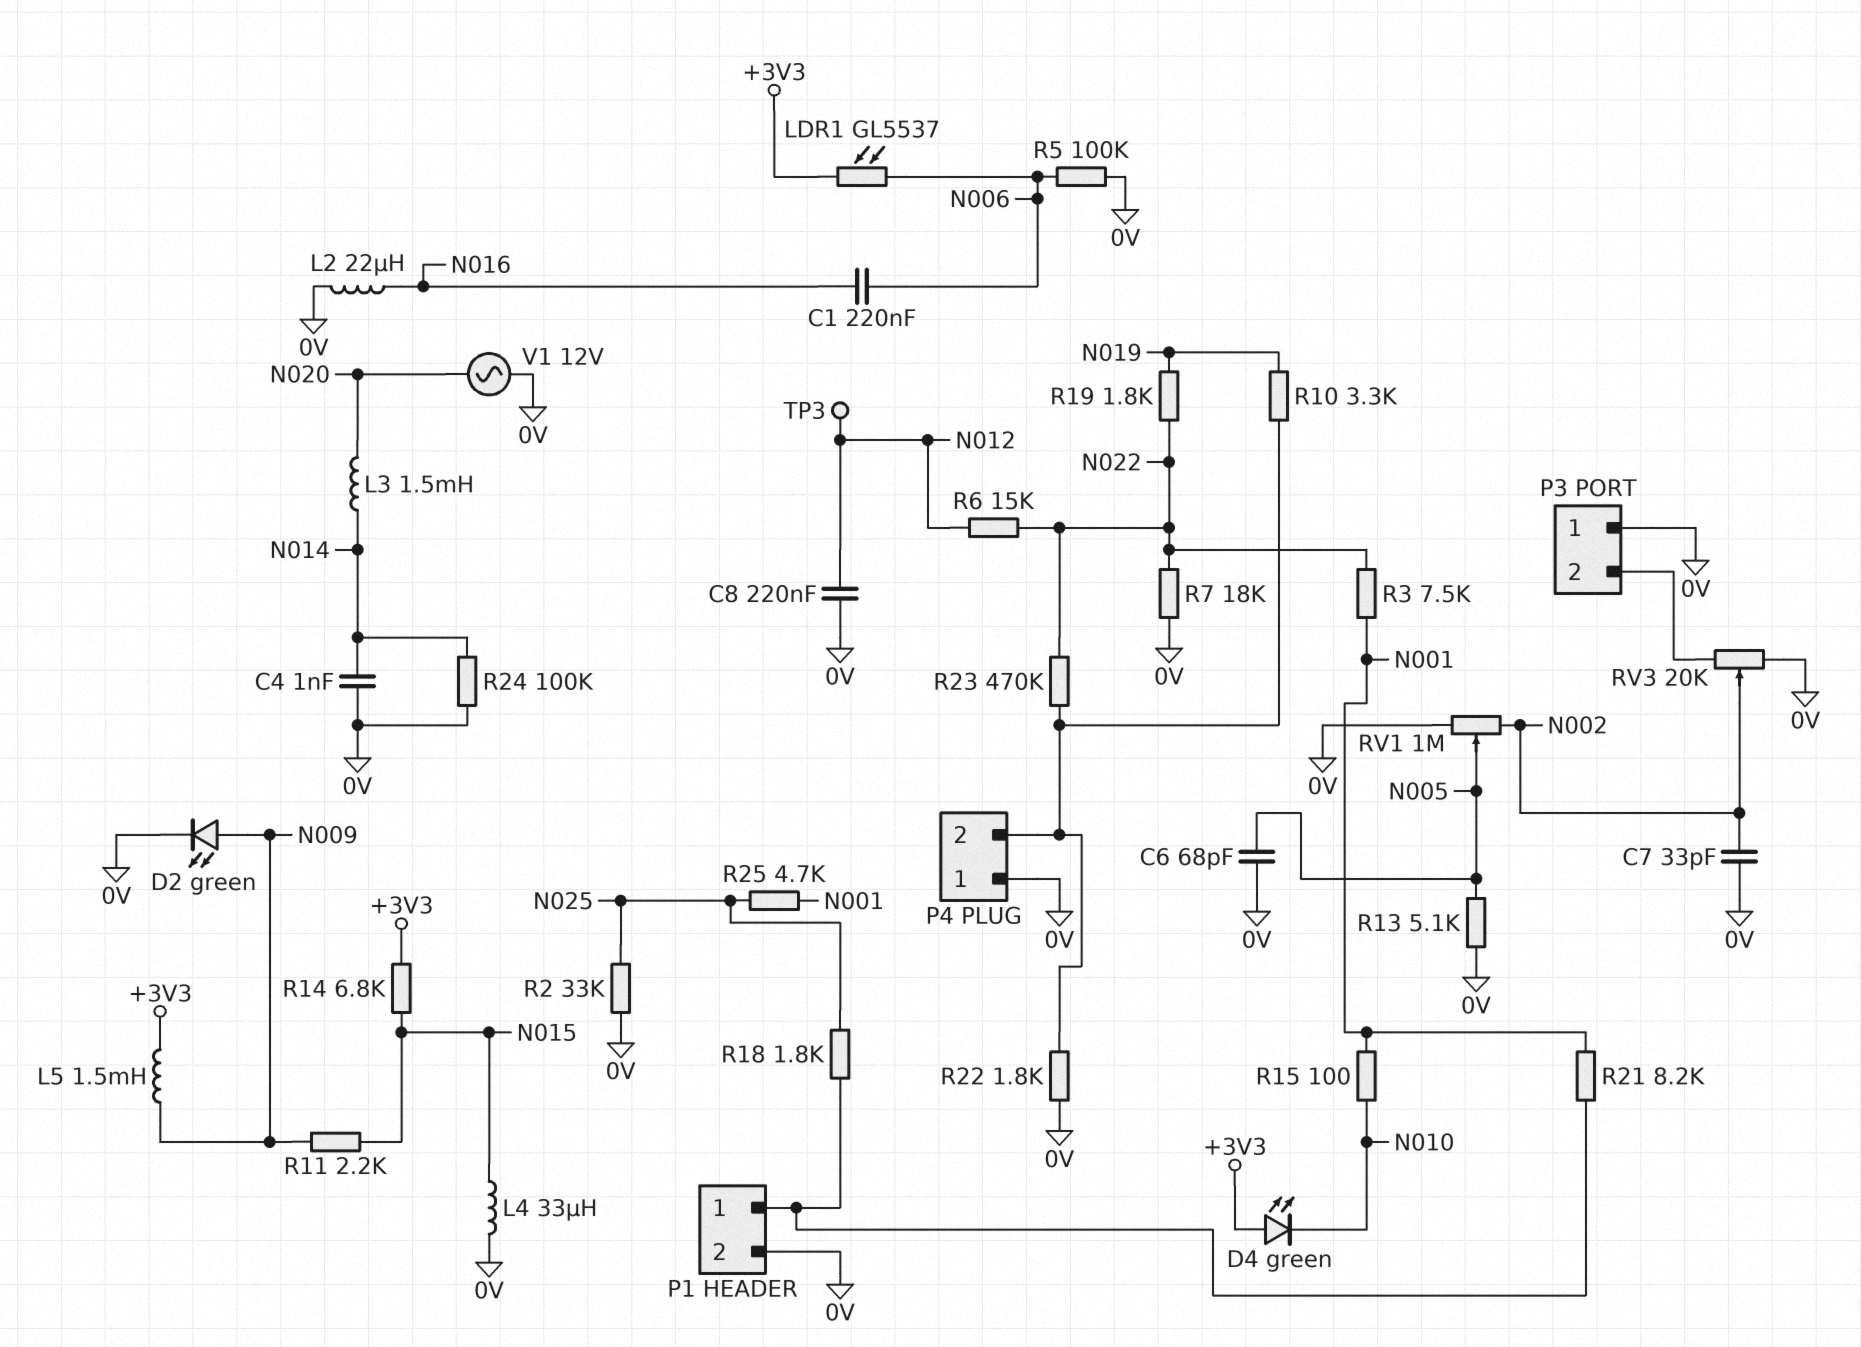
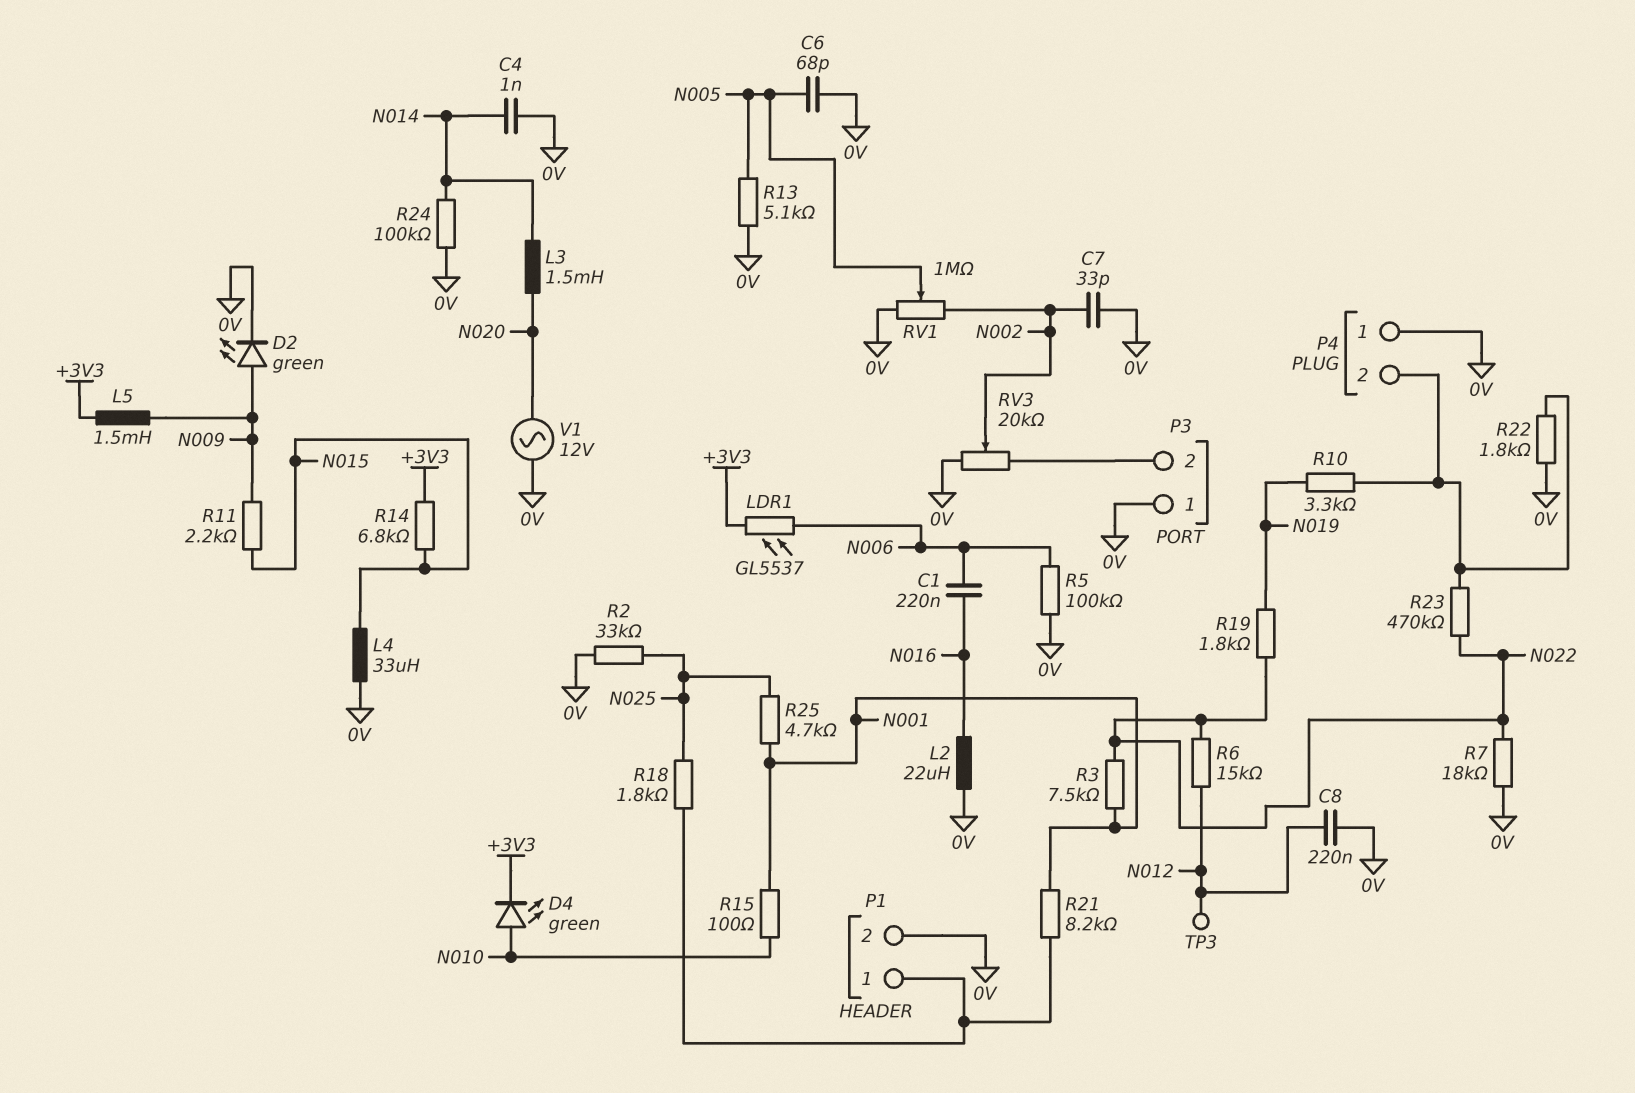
D4: LED green (A +3V3, K N010) -> LED green (A N010, K +3V3)

